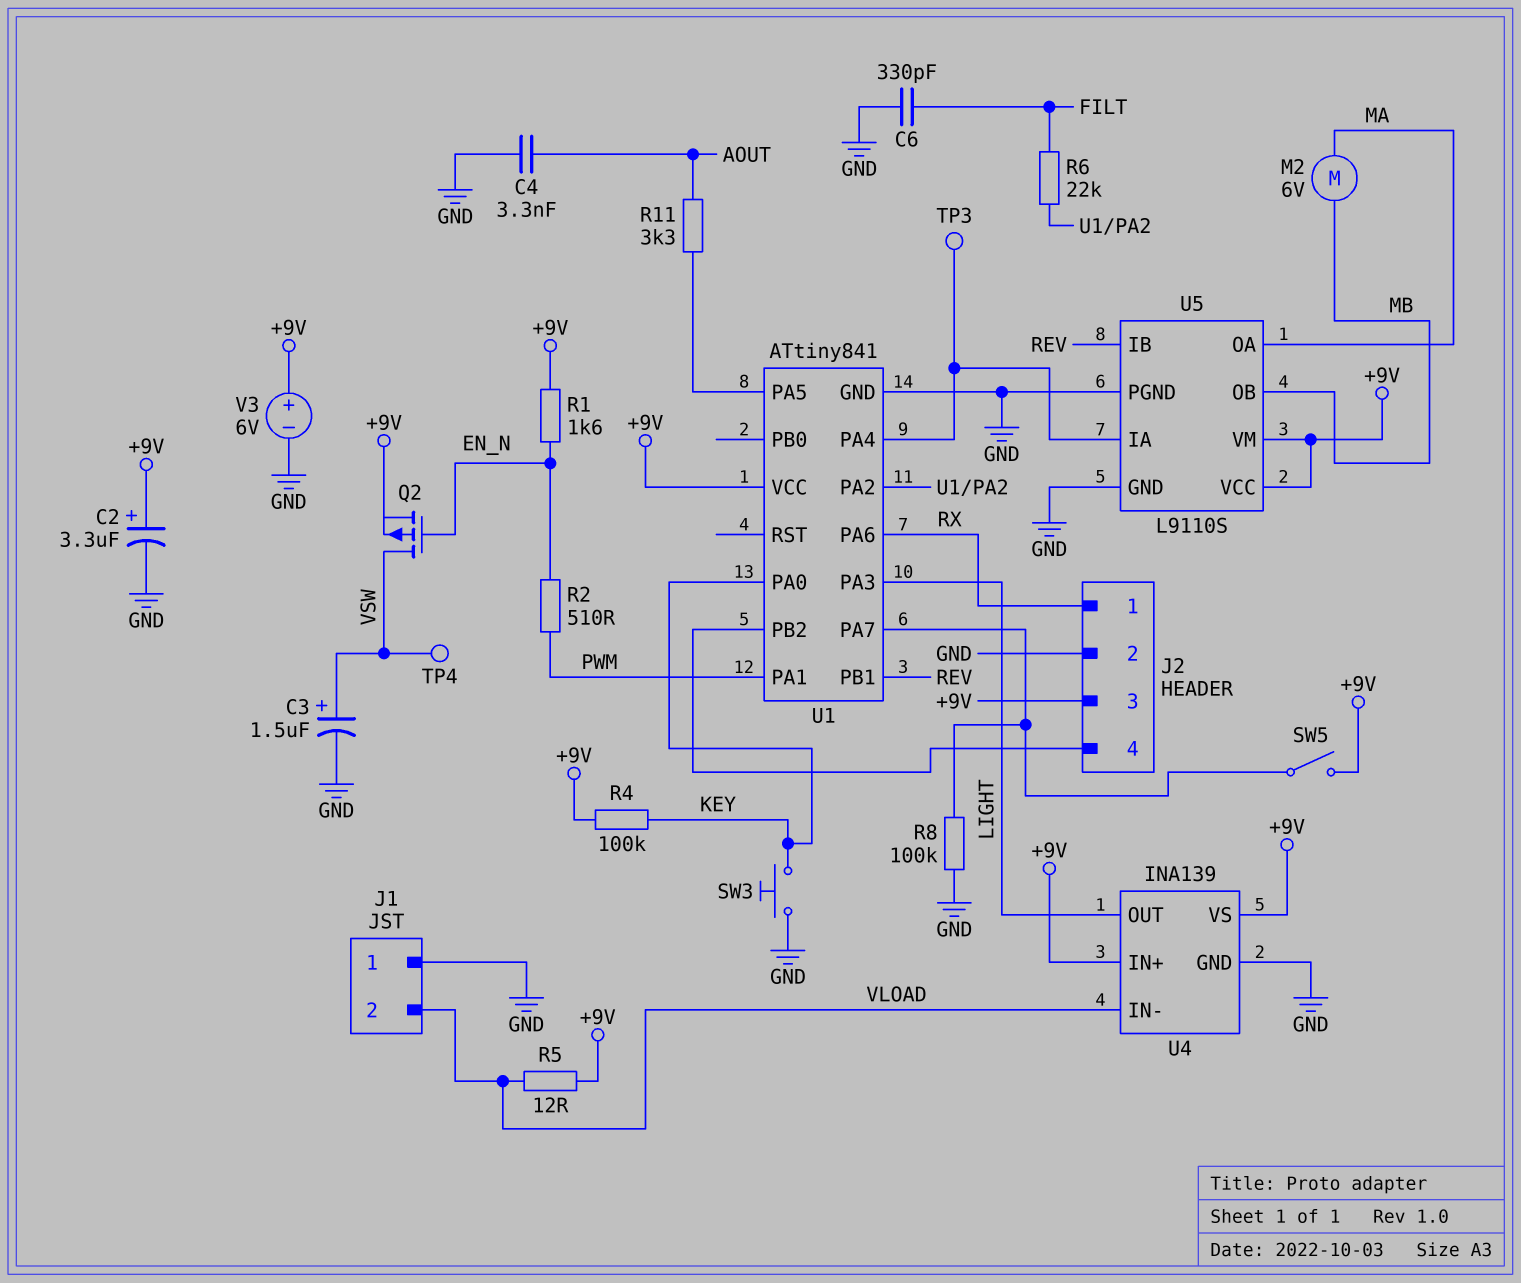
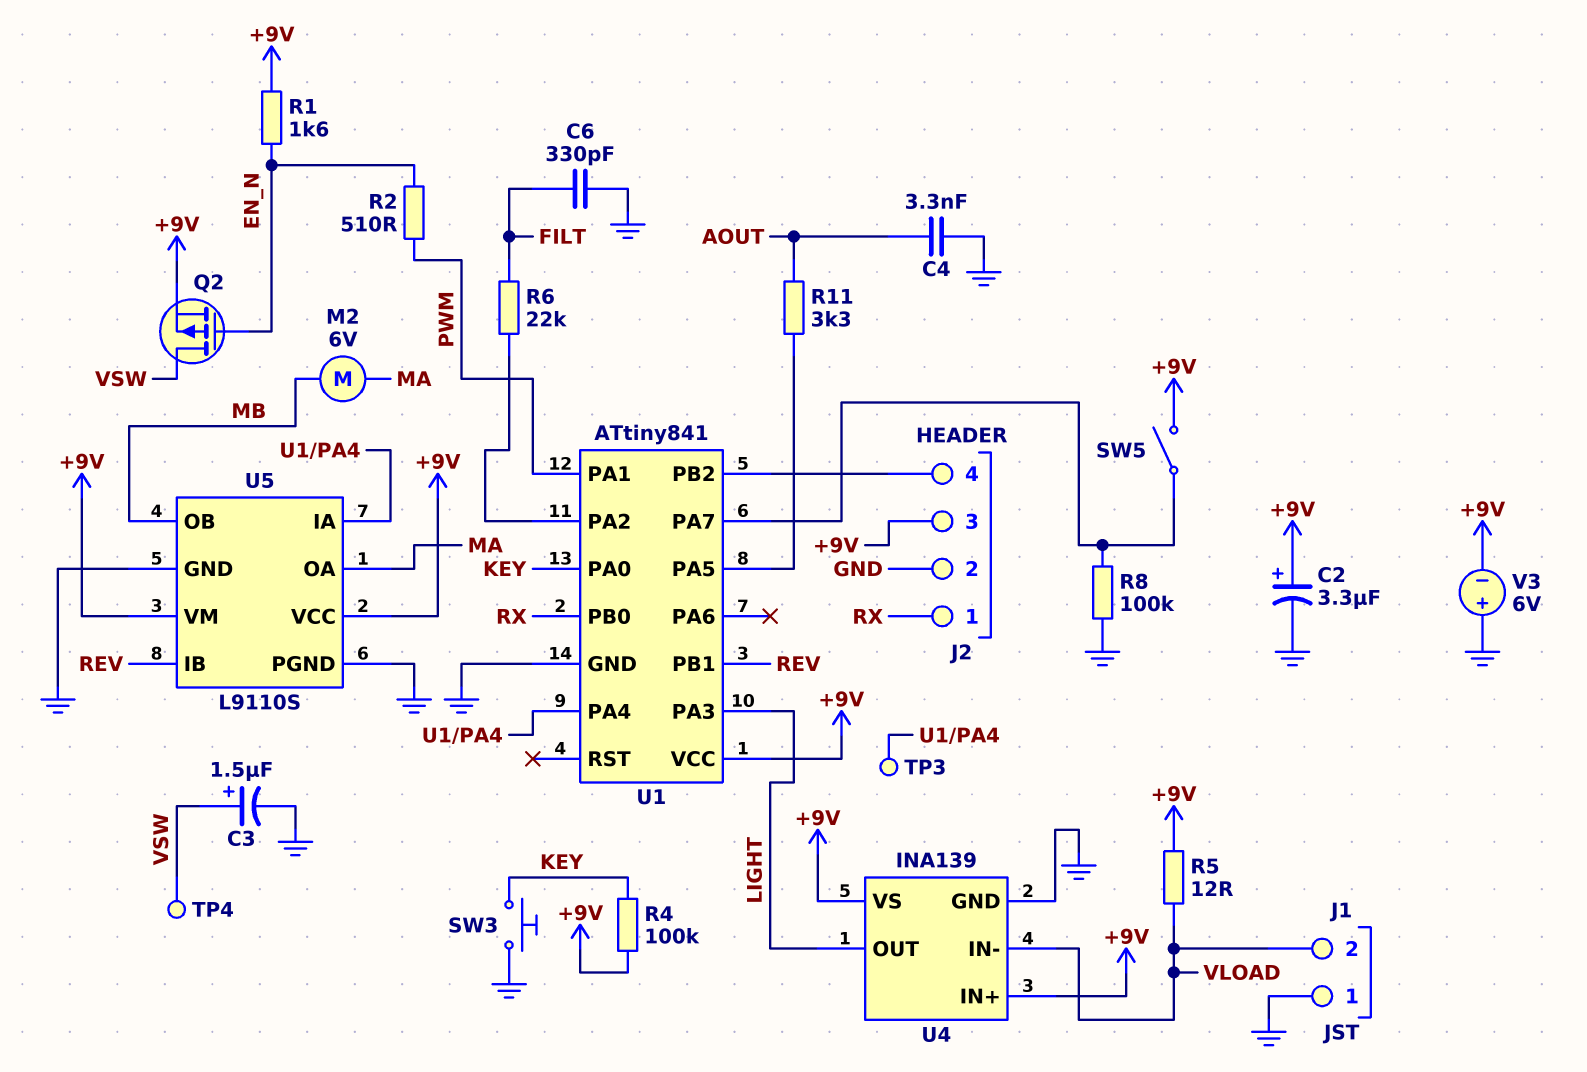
U1 pin PA6: RX -> none
U1 pin PB0: none -> RX
V3: 6V (plus +9V, minus GND) -> 6V (plus GND, minus +9V)

